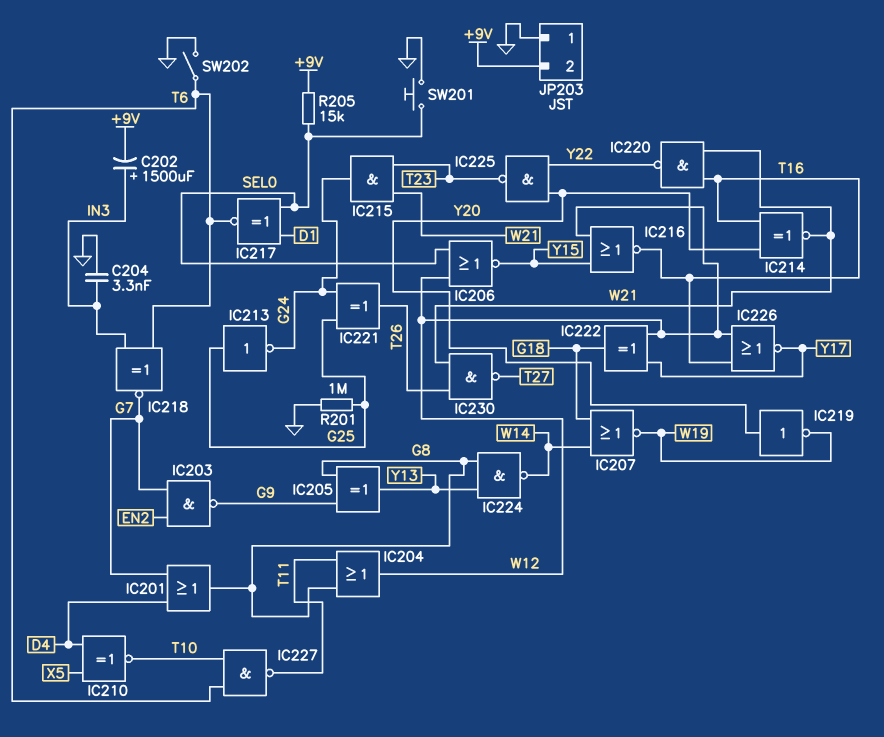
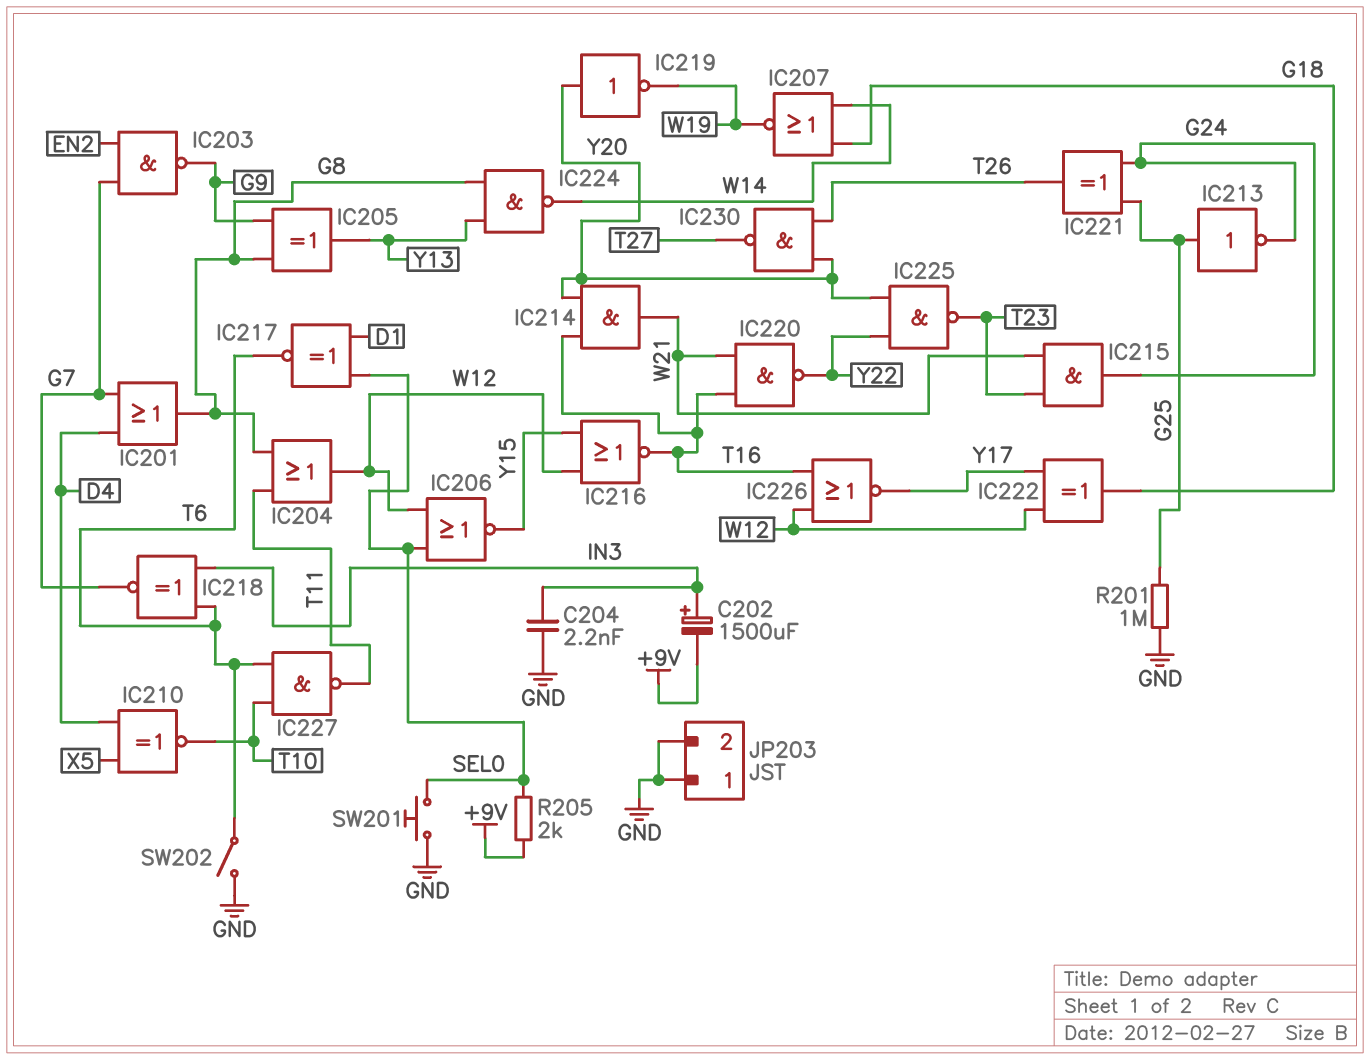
C204: 3.3nF (GND, IN3) -> 2.2nF (GND, IN3)
IC214: XNOR (in T16, in Y20, out W21) -> AND (in T16, in Y20, out W21)
IC230: NAND (in T26, in W21, out T27) -> NAND (in T26, in Y20, out T27)
JP203 pin 2: +9V -> GND
R205: 15k (+9V, SEL0) -> 2k (+9V, SEL0)

